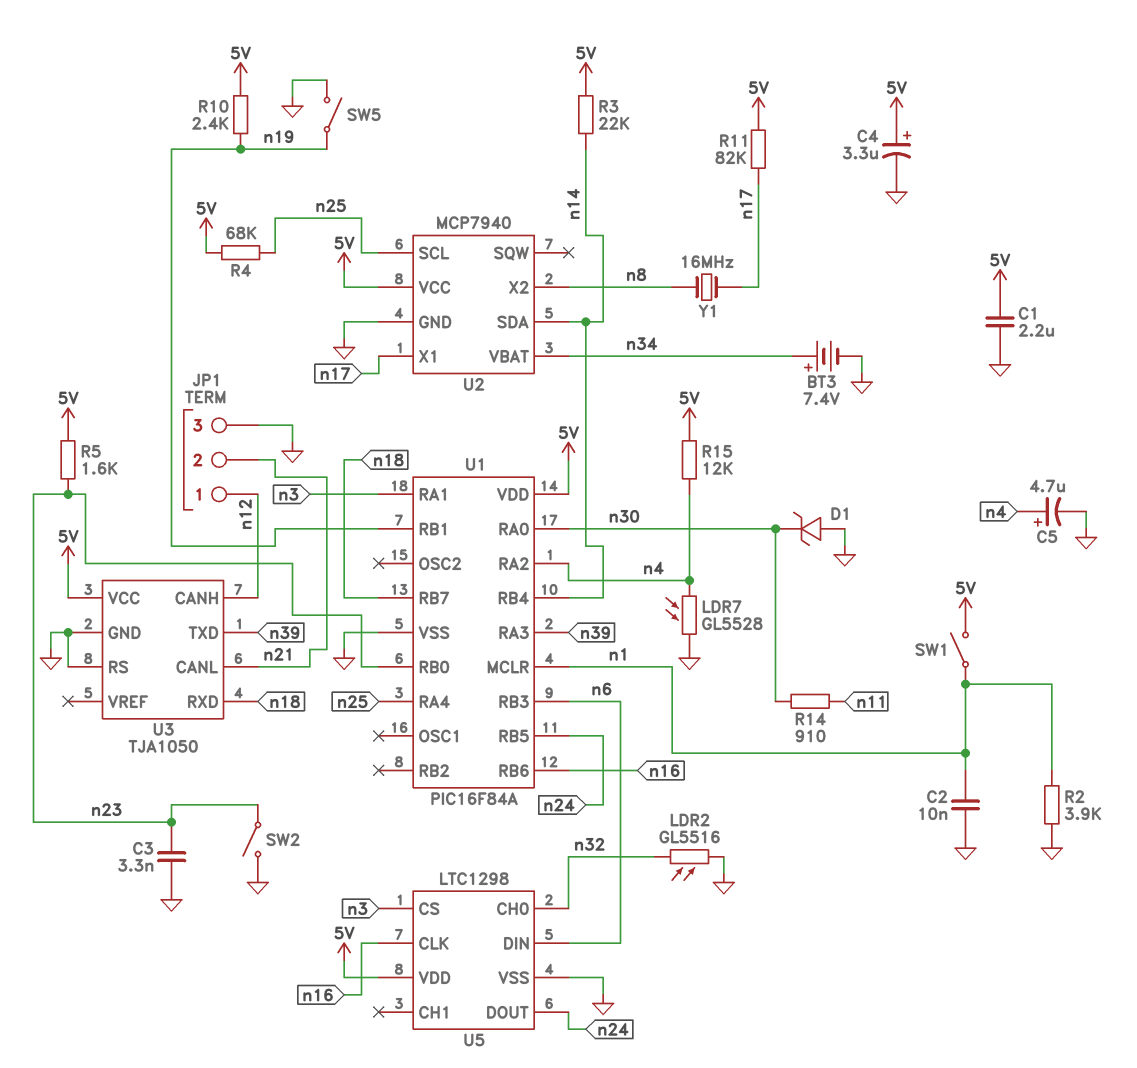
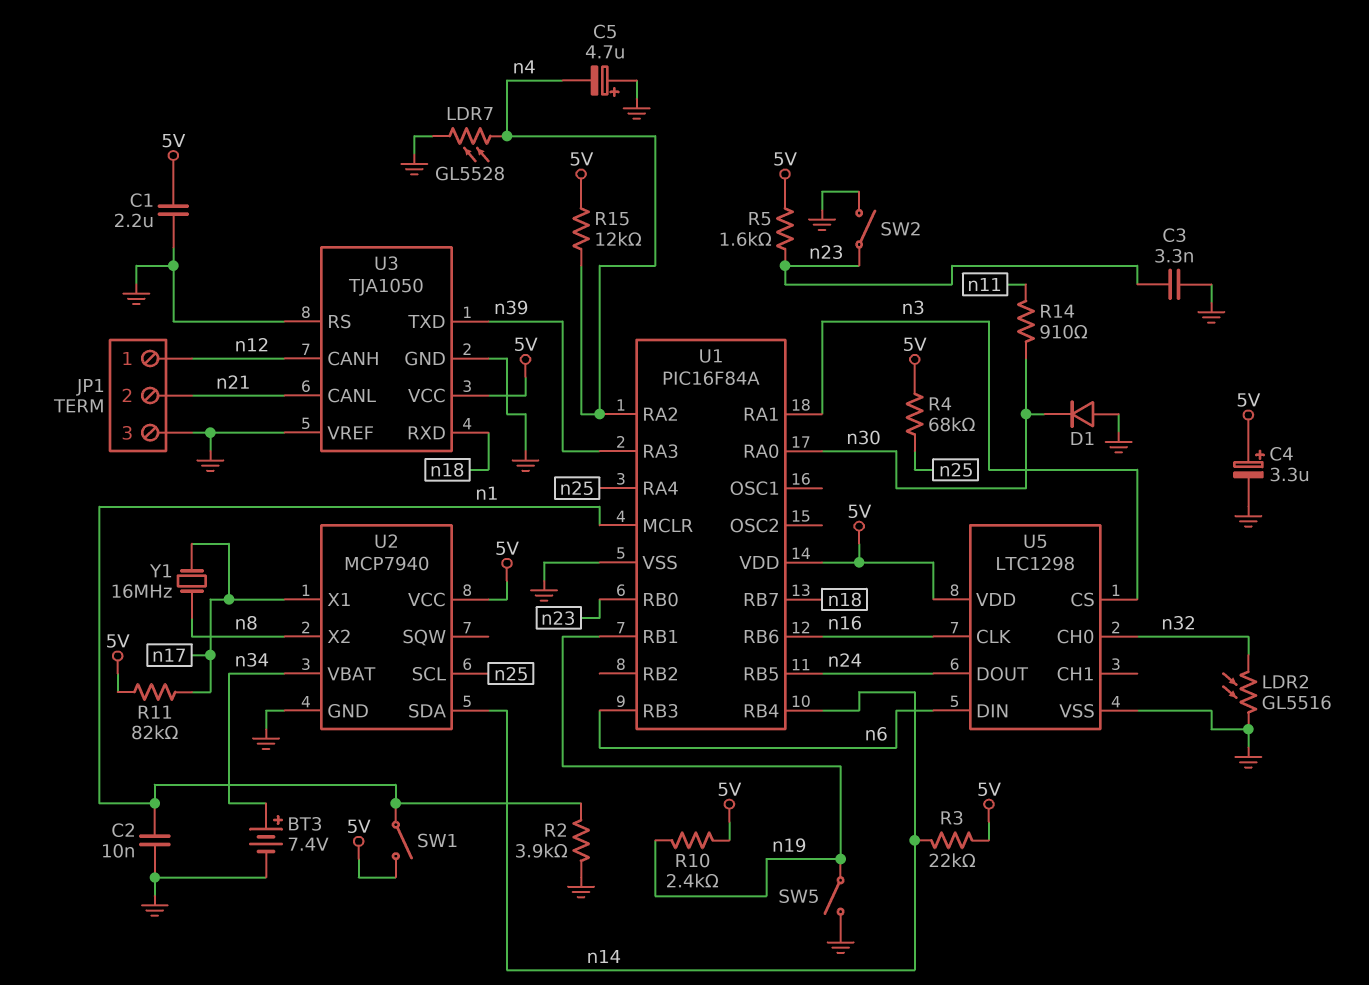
C5: 4.7uF (plus n4, minus GND) -> 4.7uF (plus GND, minus n4)
D1: zener (A GND, K n30) -> diode (A GND, K n30)
U3 pin VREF: none -> GND

